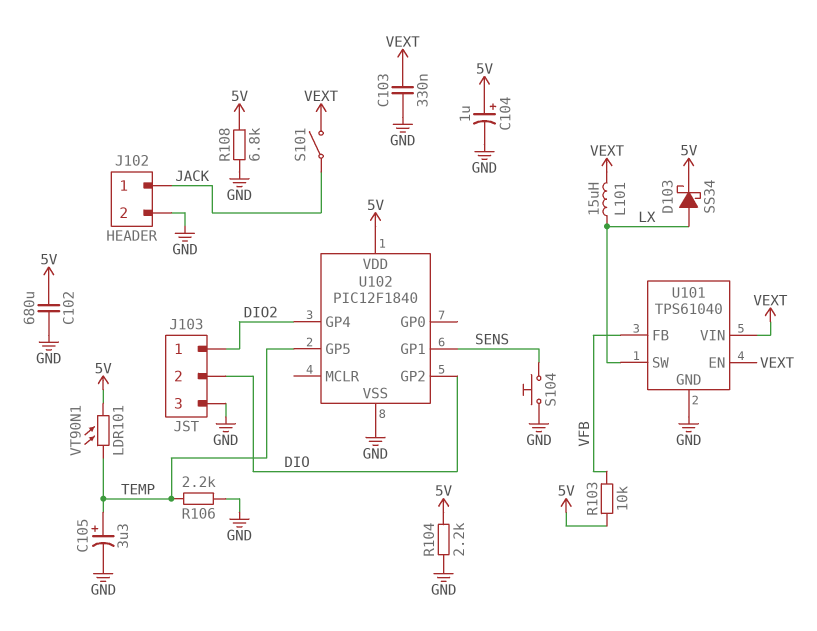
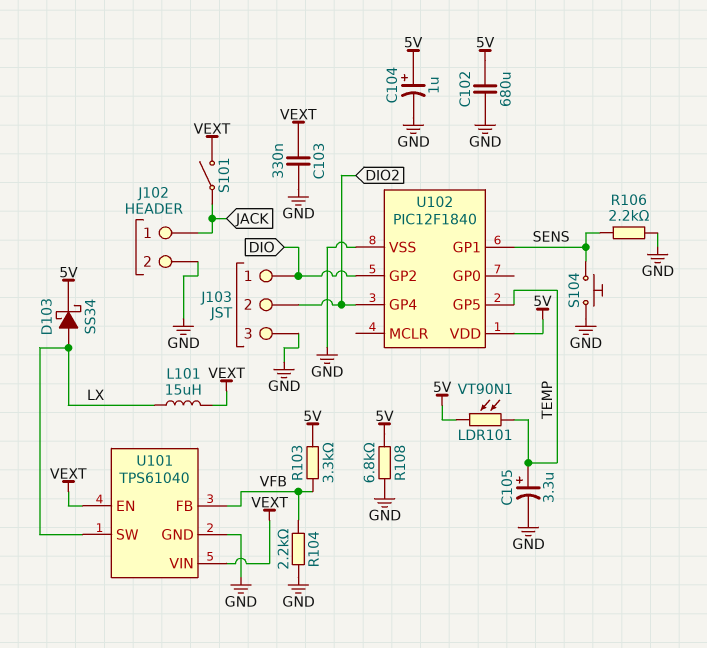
J103 pin 1: DIO2 -> DIO
J103 pin 2: DIO -> DIO2
R103: 10k (5V, VFB) -> 3.3k (5V, VFB)
R104: 2.2k (5V, GND) -> 2.2k (GND, VFB)
R106: 2.2k (GND, TEMP) -> 2.2k (GND, SENS)

